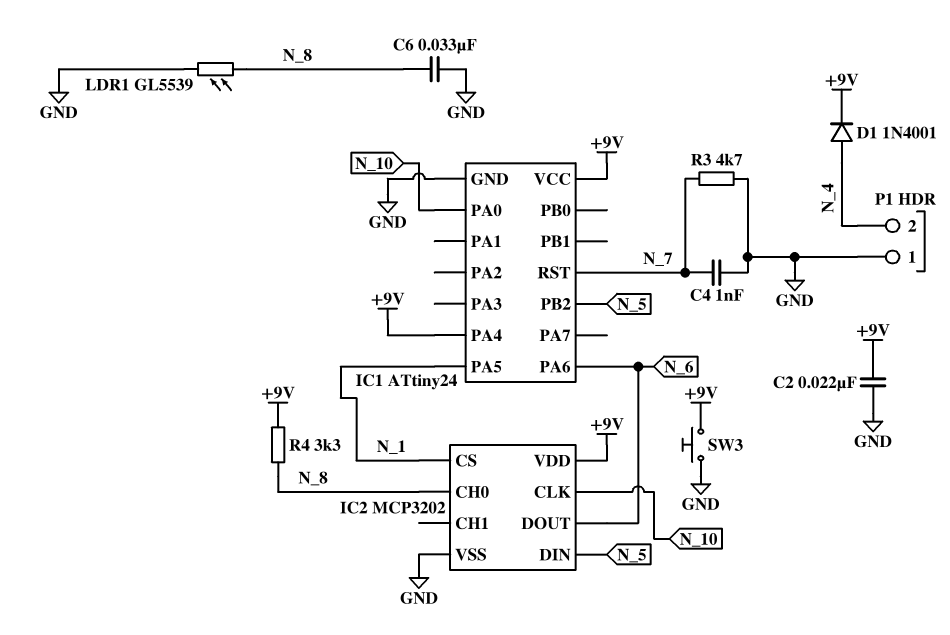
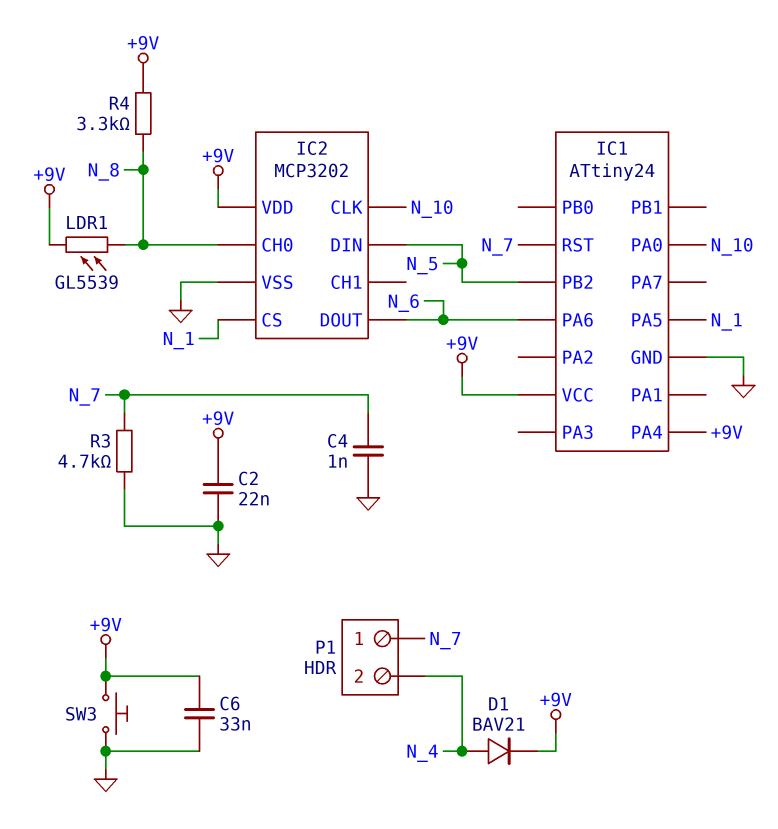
C6: 33nF (GND, N_8) -> 33nF (+9V, GND)
D1: diode 1N4001 (A N_4, K +9V) -> diode BAV21 (A N_4, K +9V)
LDR1: GL5539 (GND, N_8) -> GL5539 (+9V, N_8)
P1 pin 1: GND -> N_7

